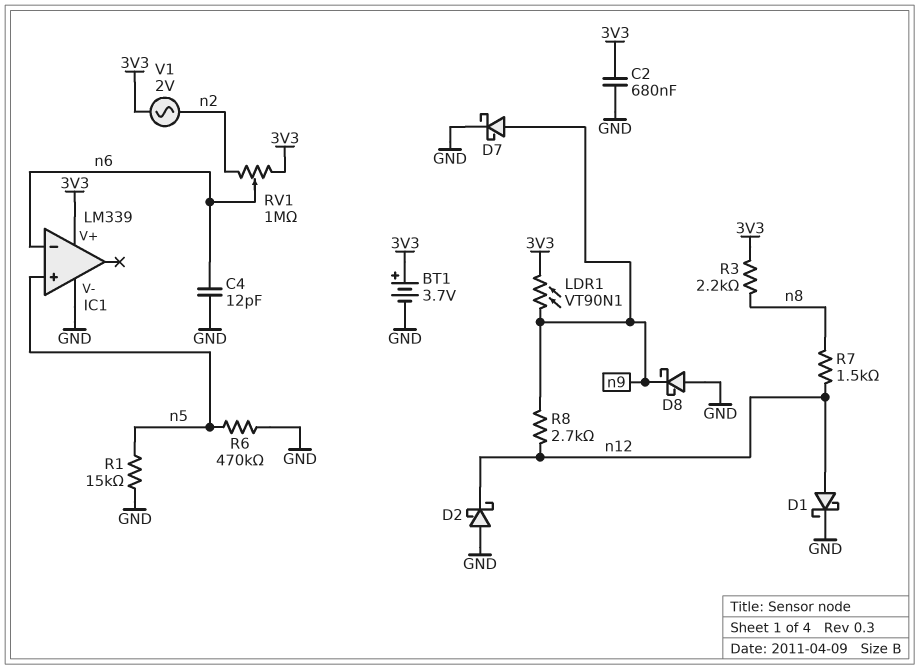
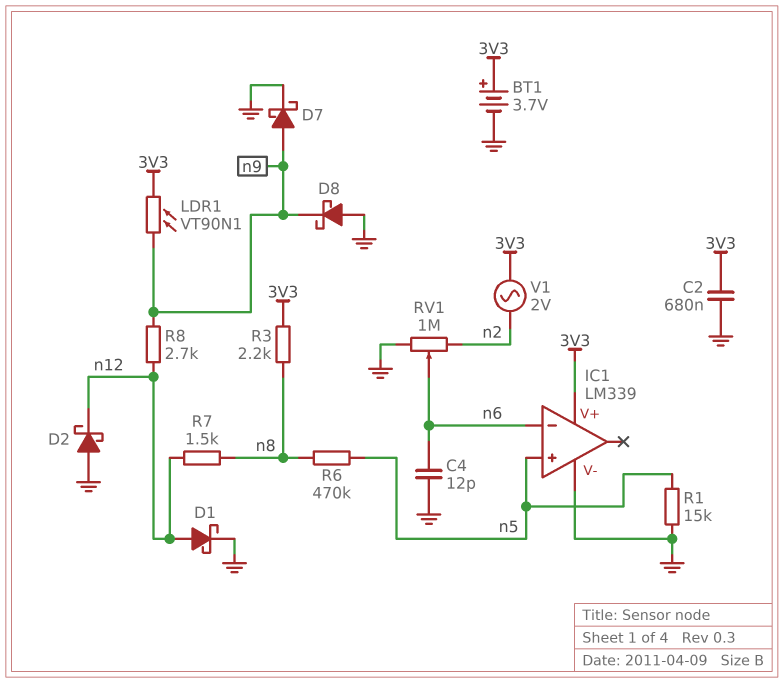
R6: 470k (GND, n5) -> 470k (n5, n8)
RV1: 1M (3V3, n2, wiper n6) -> 1M (GND, n2, wiper n6)

